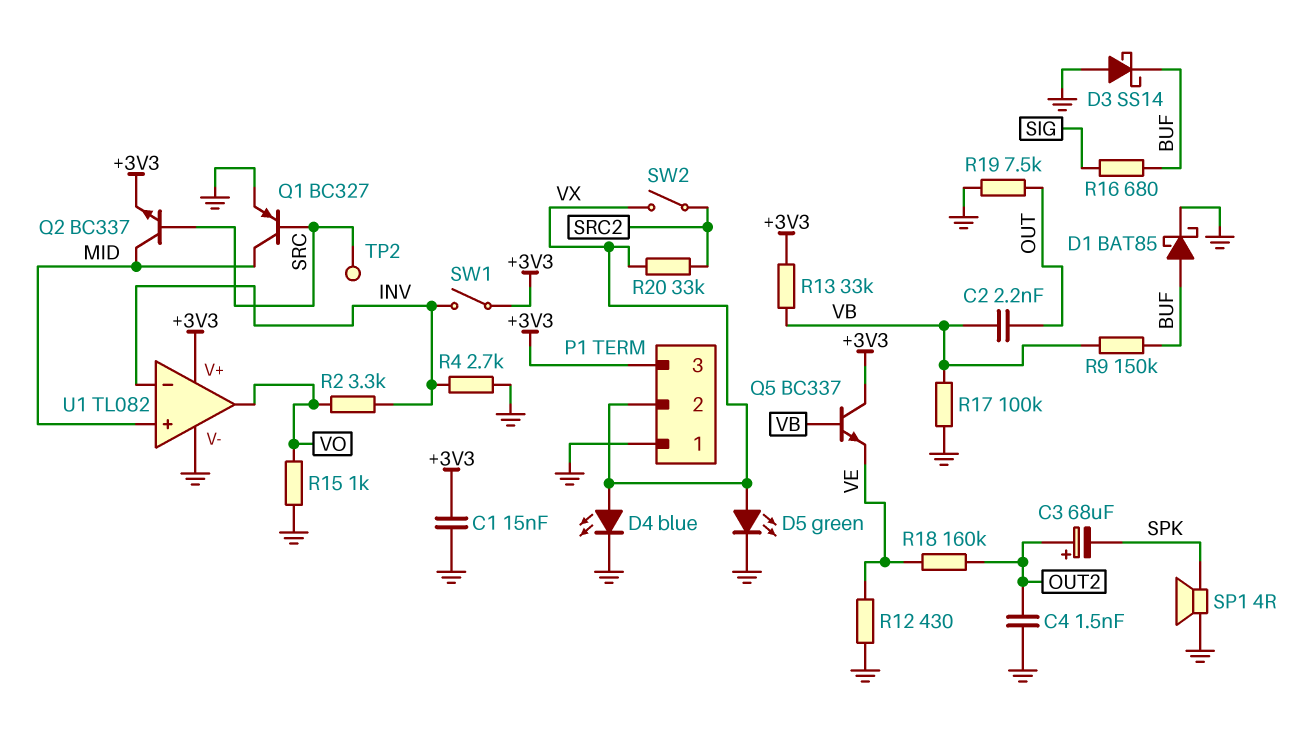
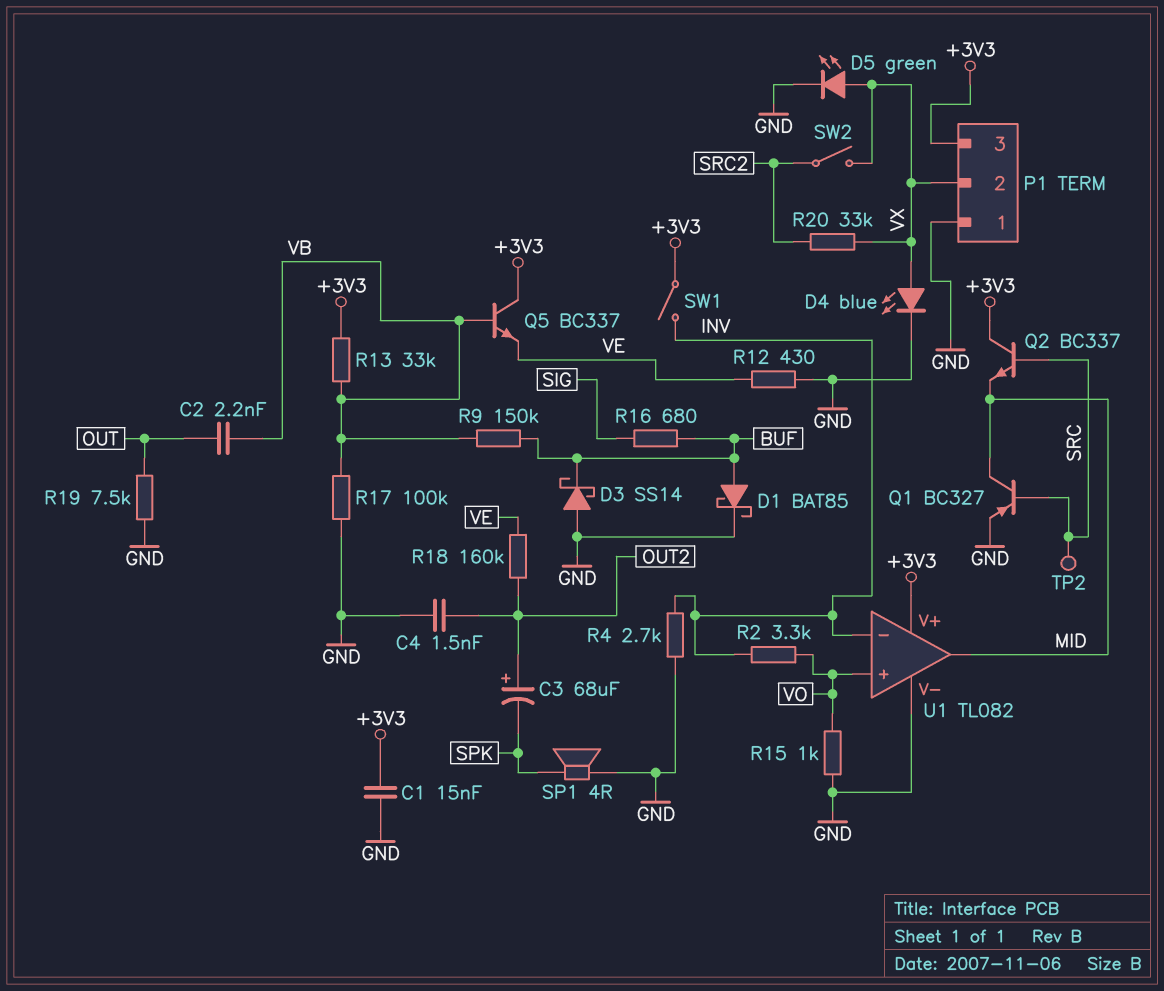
Q2: NPN BC337 (B SRC, C MID, E +3V3) -> NPN BC337 (B SRC, C +3V3, E MID)
U1 pin in+: MID -> VO
U1 pin out: VO -> MID

